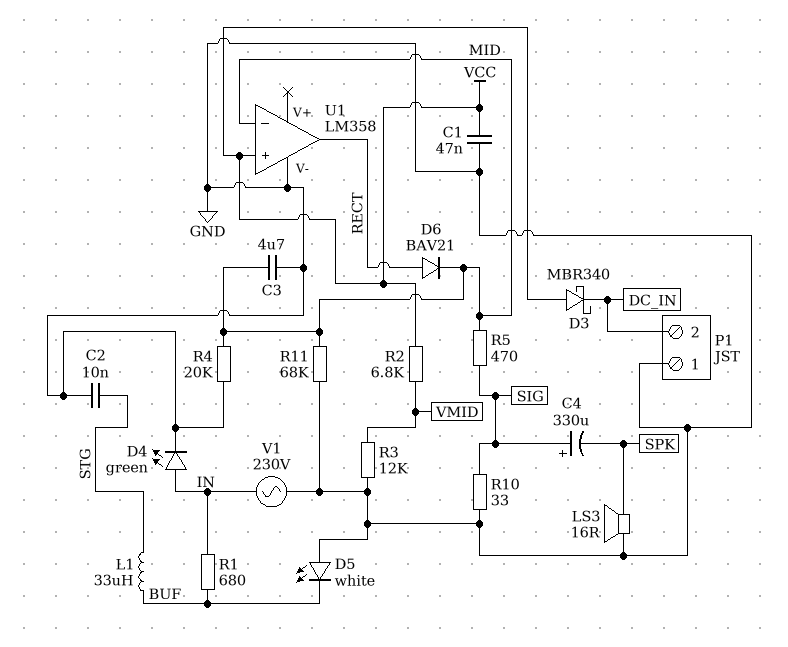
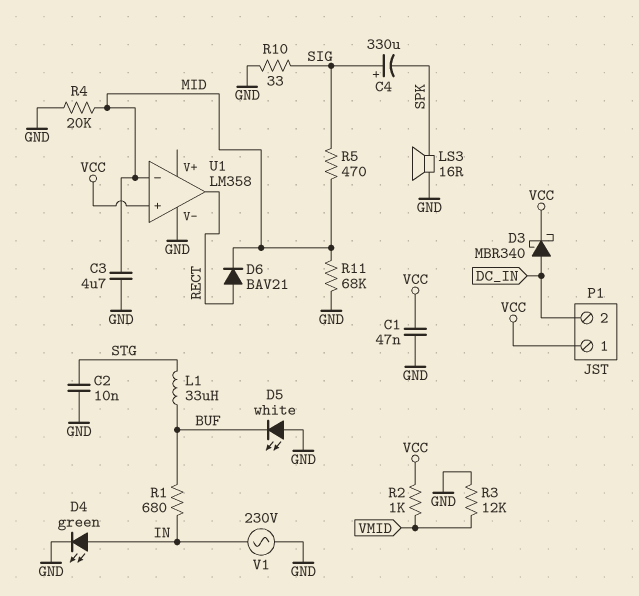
D3: schottky MBR340 (A VCC, K DC_IN) -> schottky MBR340 (A DC_IN, K VCC)
P1 pin 1: GND -> VCC
R2: 6.8k (VCC, VMID) -> 1k (VCC, VMID)

